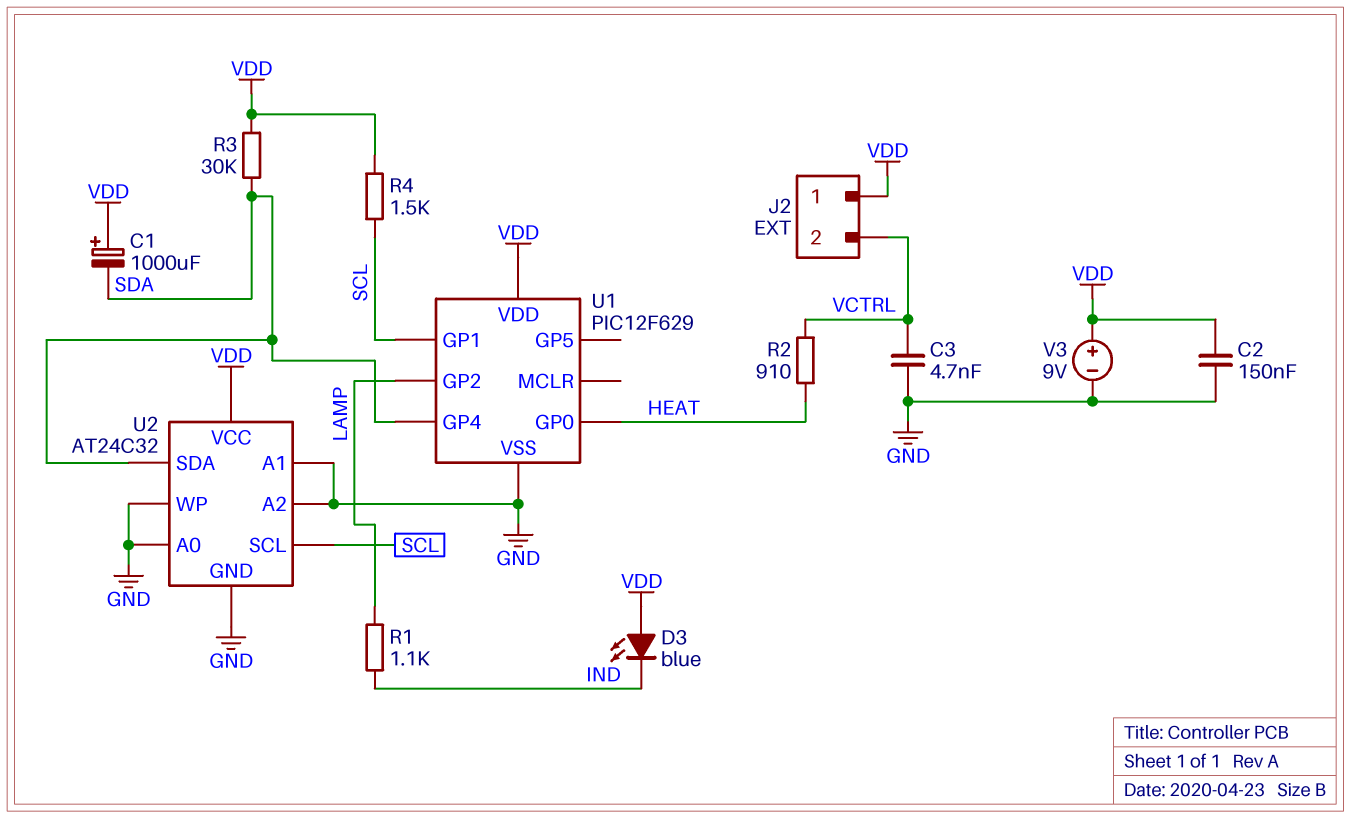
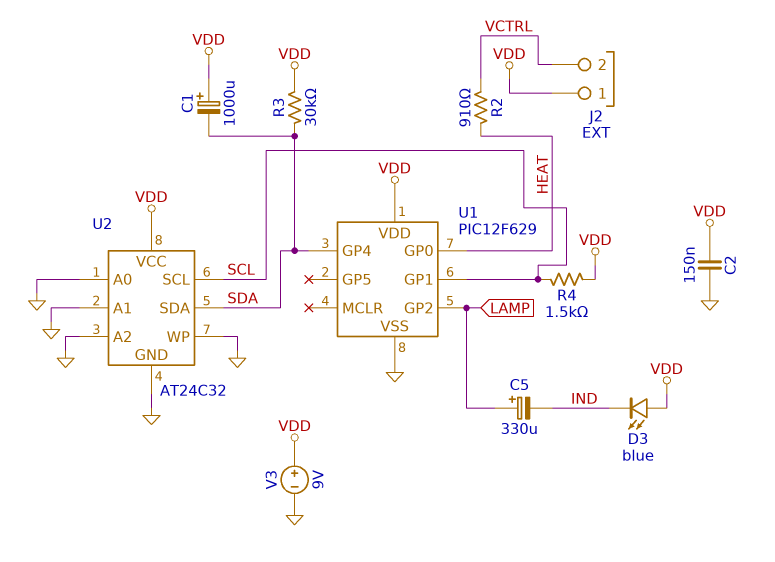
C3: 4.7nF (GND, VCTRL) -> none
C5: none -> 330uF (plus LAMP, minus IND)
R1: 1.1k (IND, LAMP) -> none

